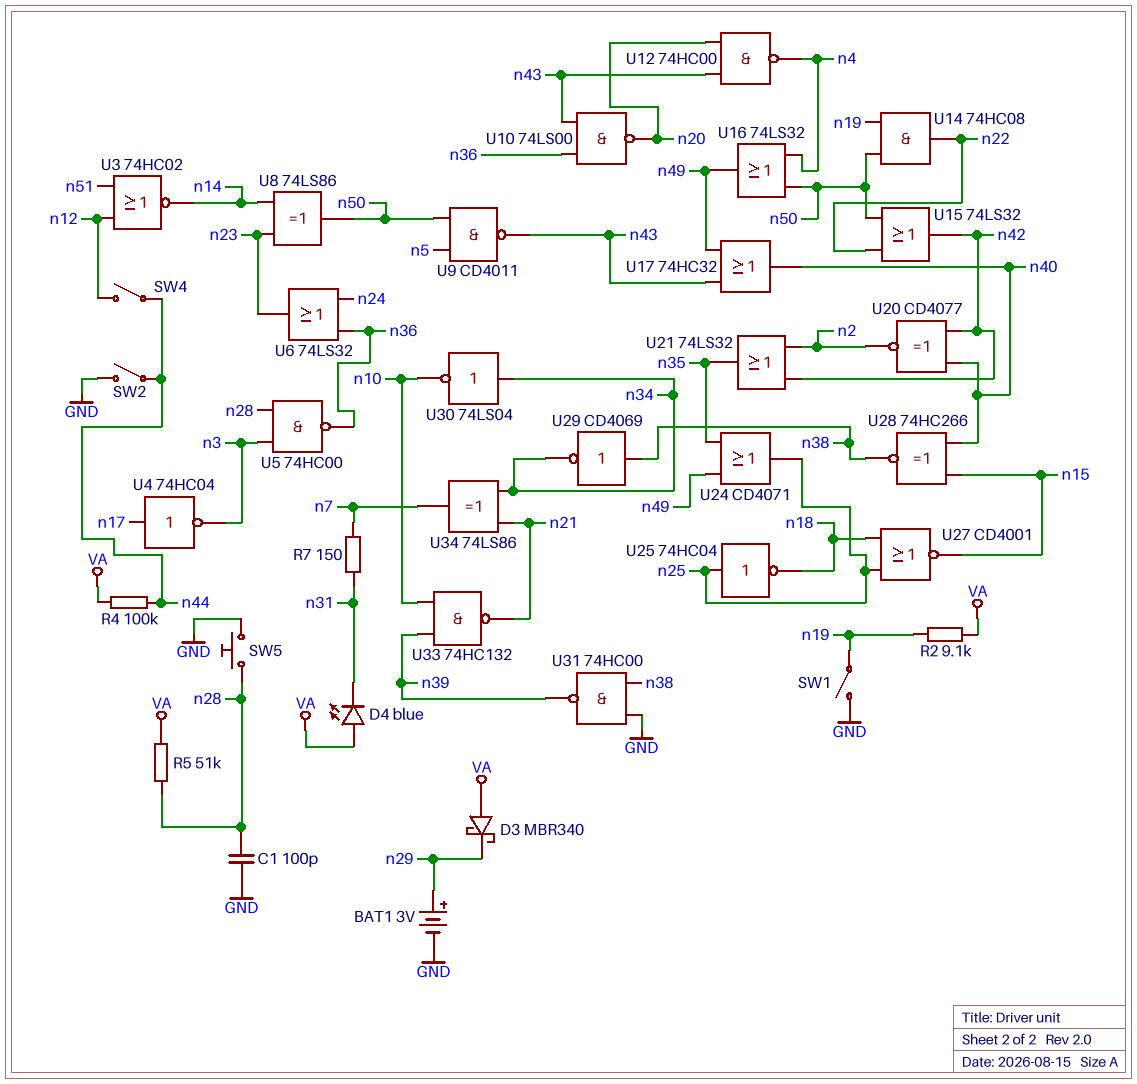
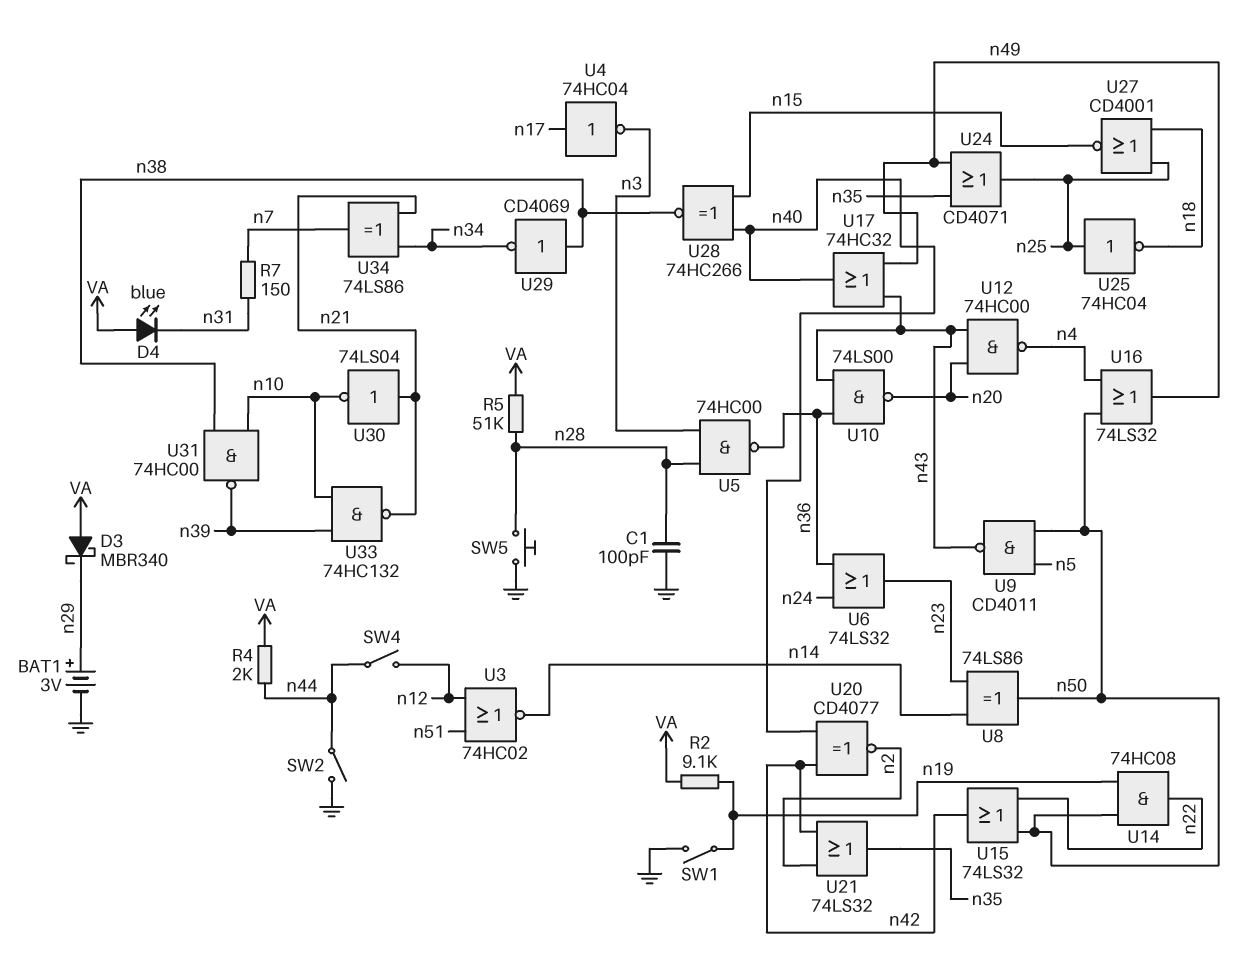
R4: 100k (VA, n44) -> 2k (VA, n44)
U30: NOT 74LS04 (in n34, out n10) -> NOT 74LS04 (in n21, out n10)
U31: NAND 74HC00 (in GND, in n38, out n39) -> NAND 74HC00 (in n10, in n38, out n39)

